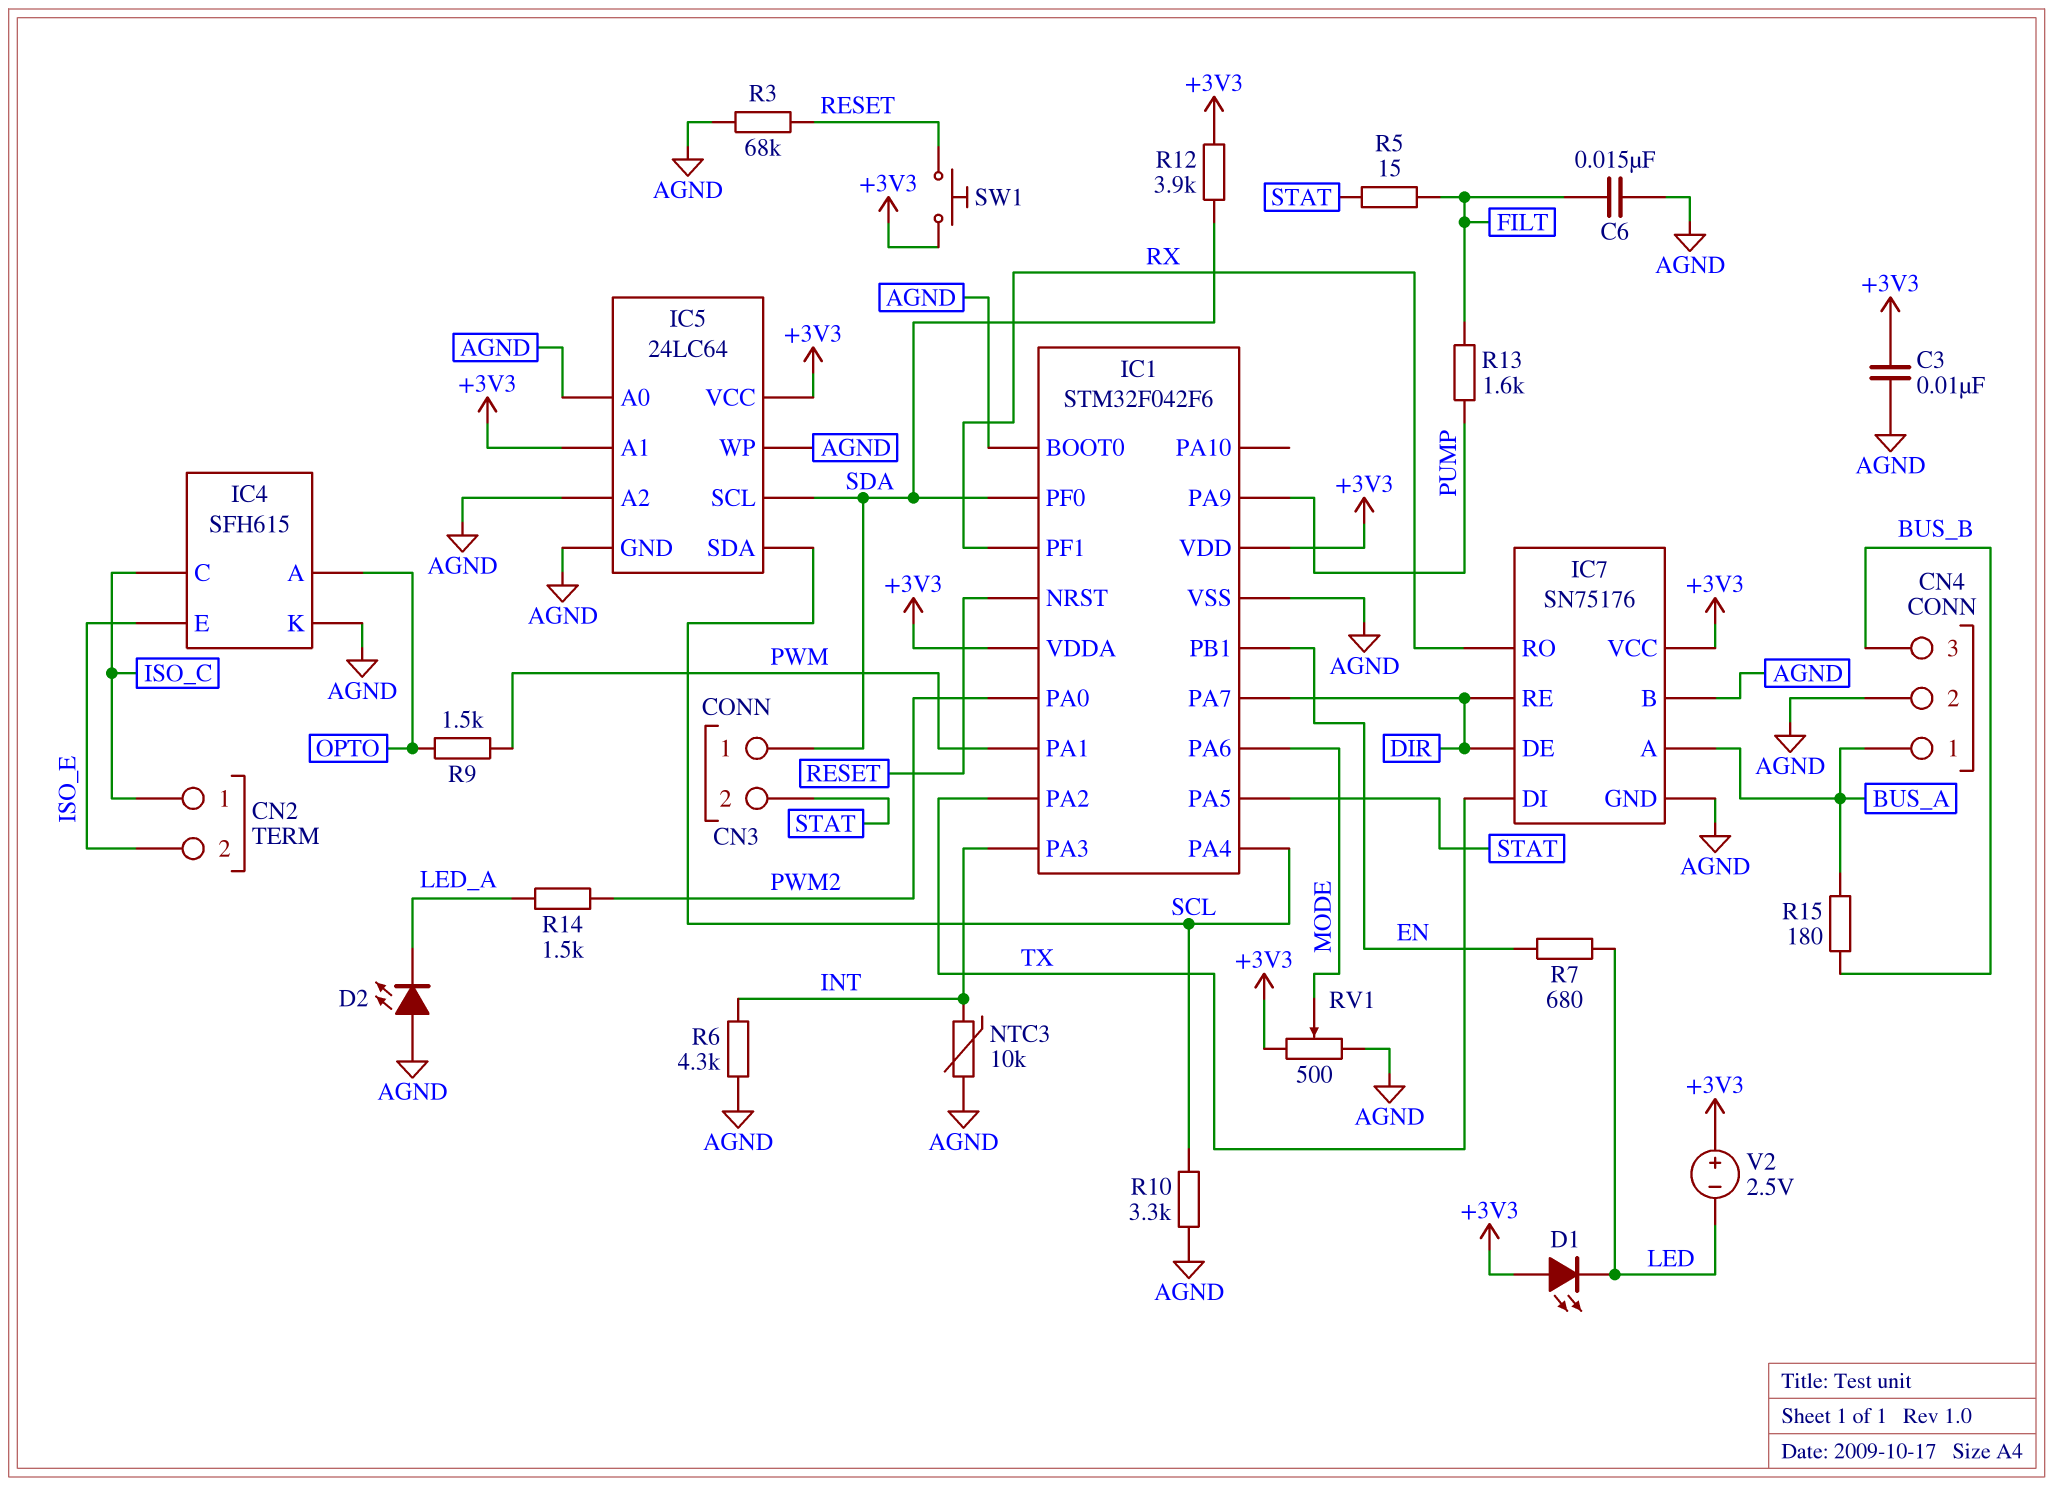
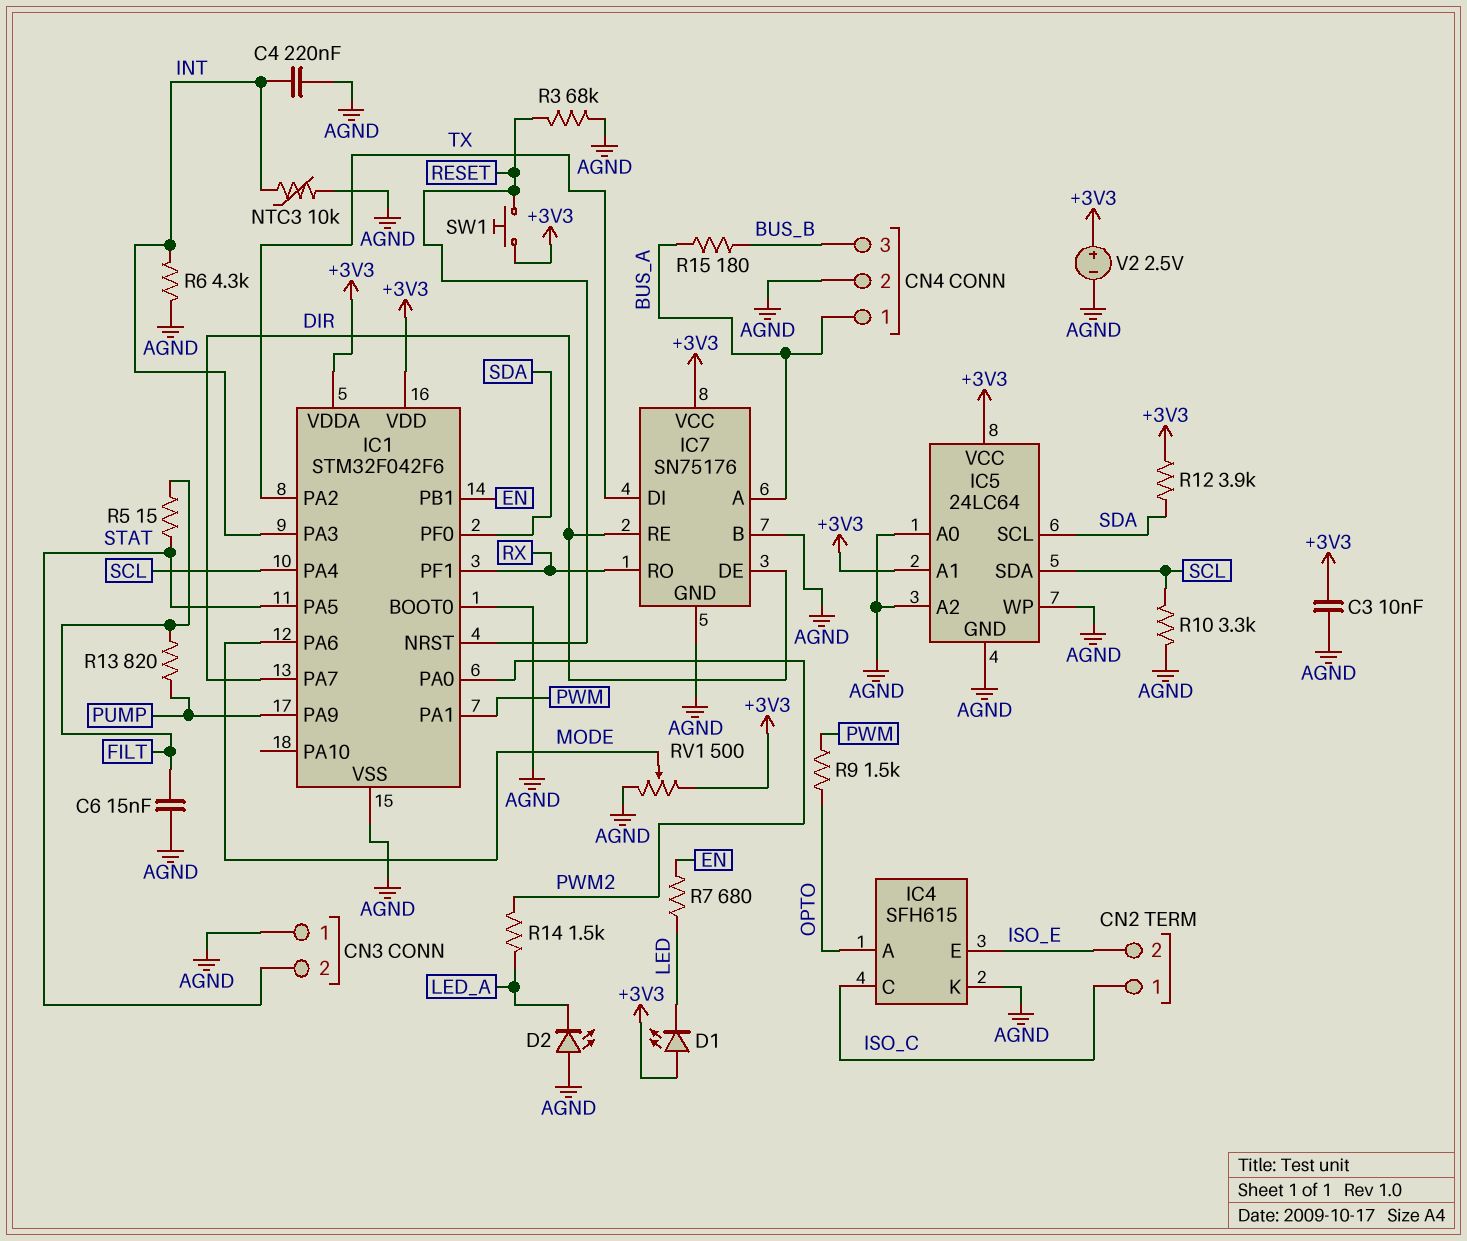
C4: none -> 220nF (AGND, INT)
CN3 pin 1: SDA -> AGND
R13: 1.6k (FILT, PUMP) -> 820 (FILT, PUMP)
V2: 2.5V (plus +3V3, minus LED) -> 2.5V (plus +3V3, minus AGND)

